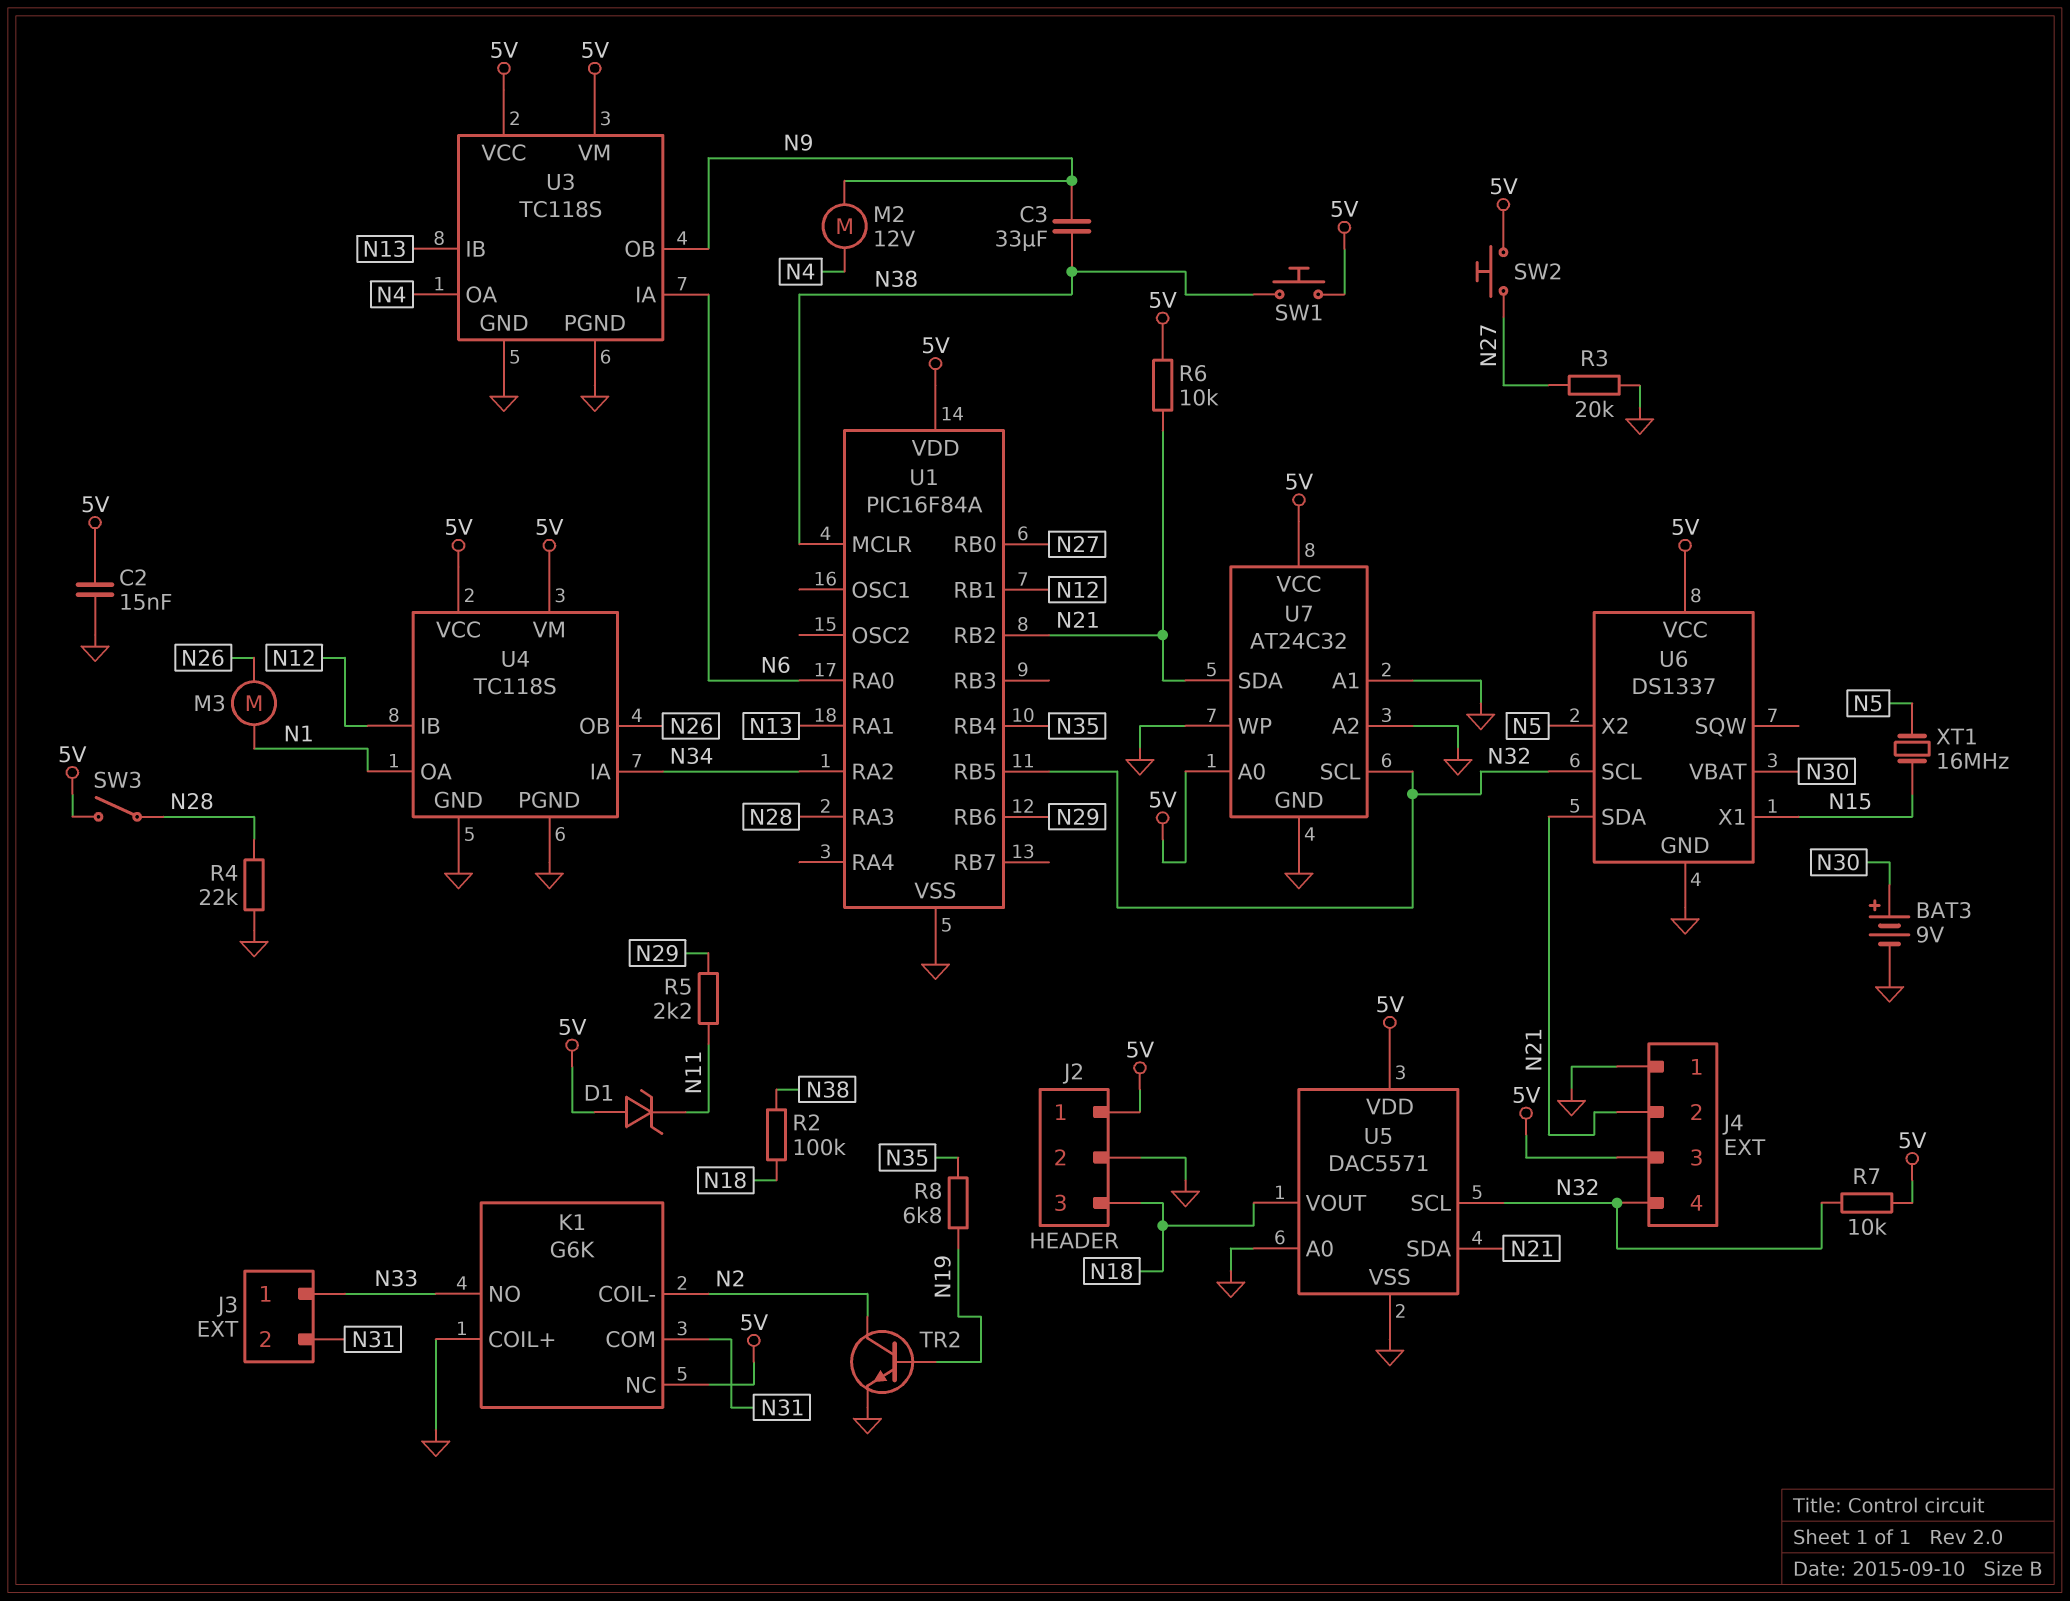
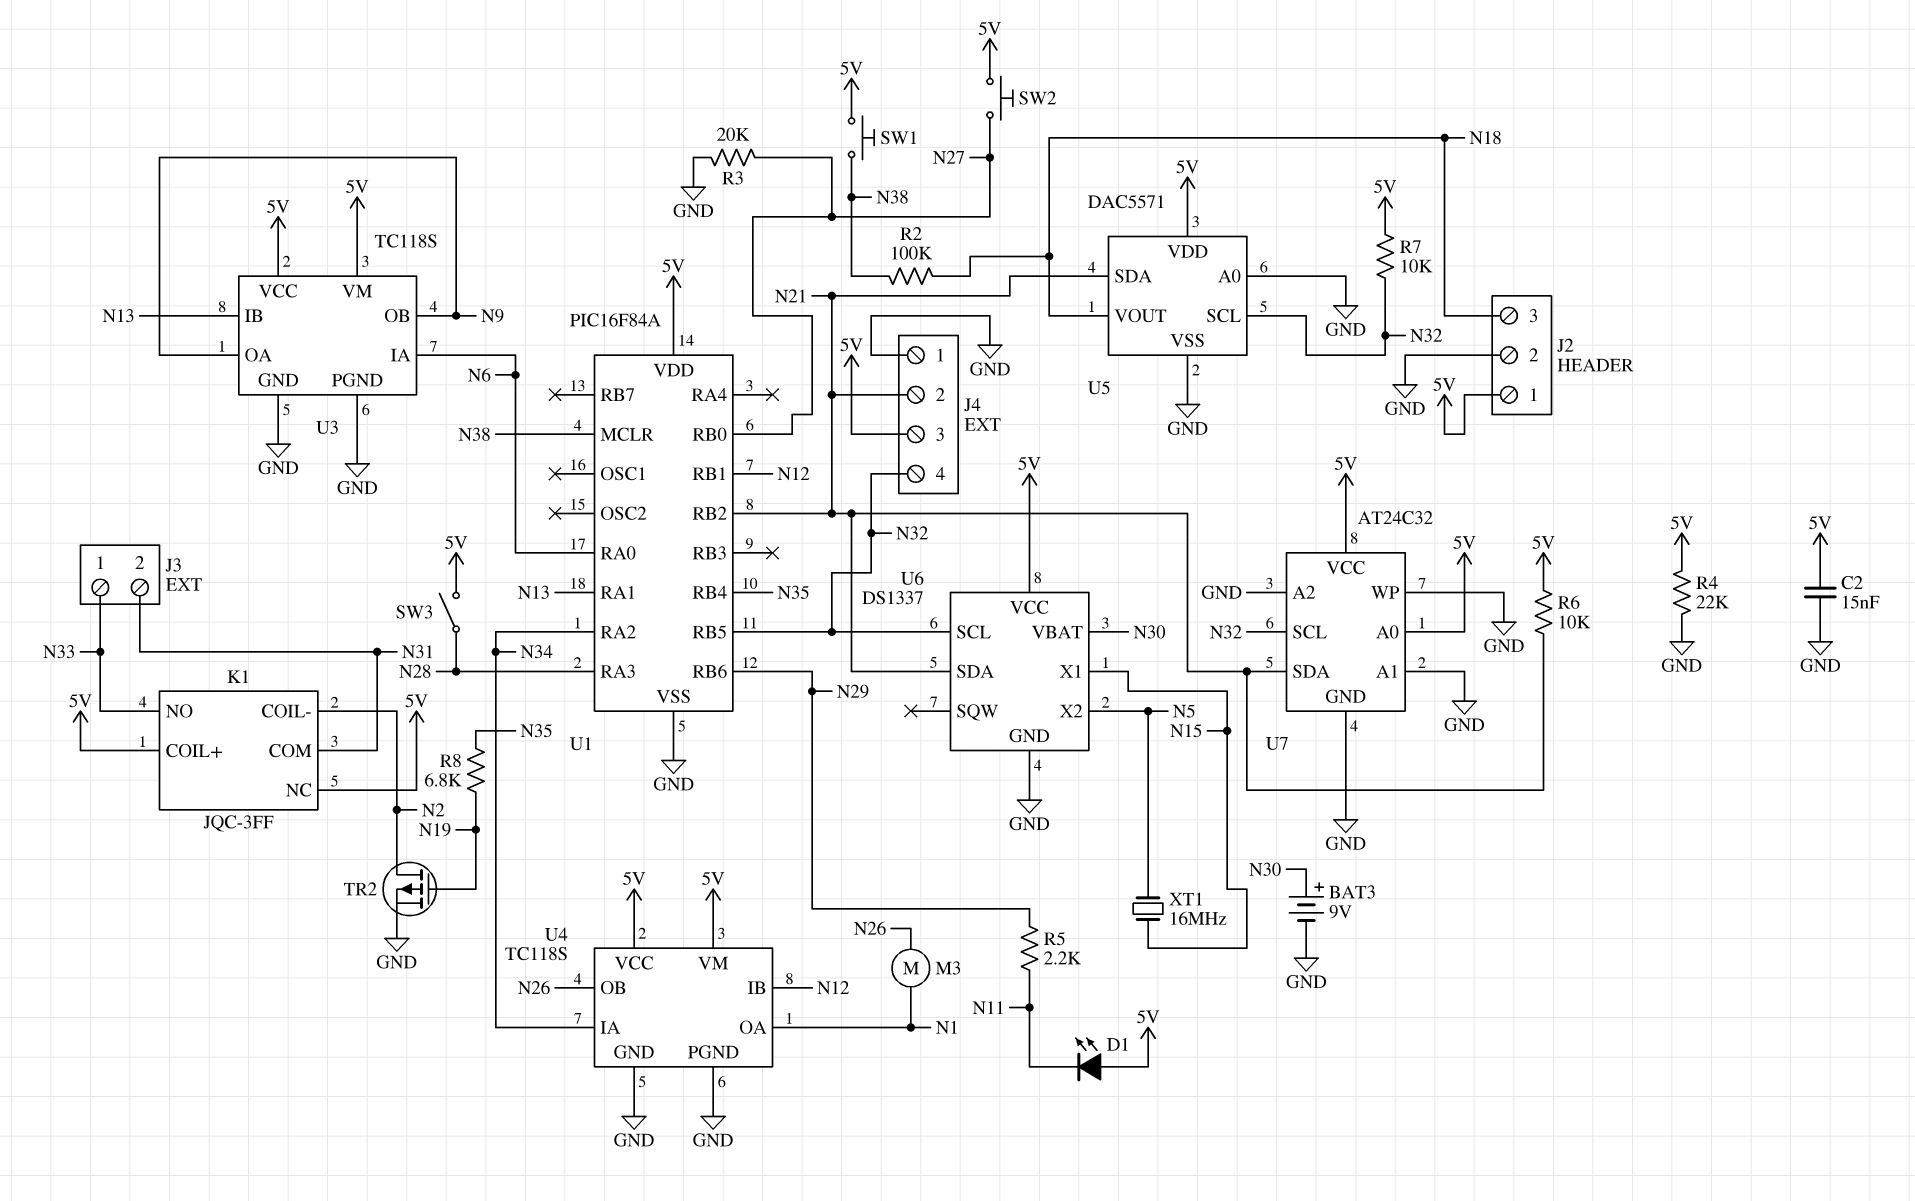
C3: 33uF (N9, N38) -> none
D1: zener (A 5V, K N11) -> LED (A 5V, K N11)
K1: G6K -> JQC-3FF
K1 pin COIL+: GND -> 5V
M2: motor 12V (N4, N9) -> none
R4: 22k (GND, N28) -> 22k (5V, GND)
TR2: NPN (B N19, C N2, E GND) -> PMOS (G N19, D N2, S GND)
U3 pin OA: N4 -> N9

